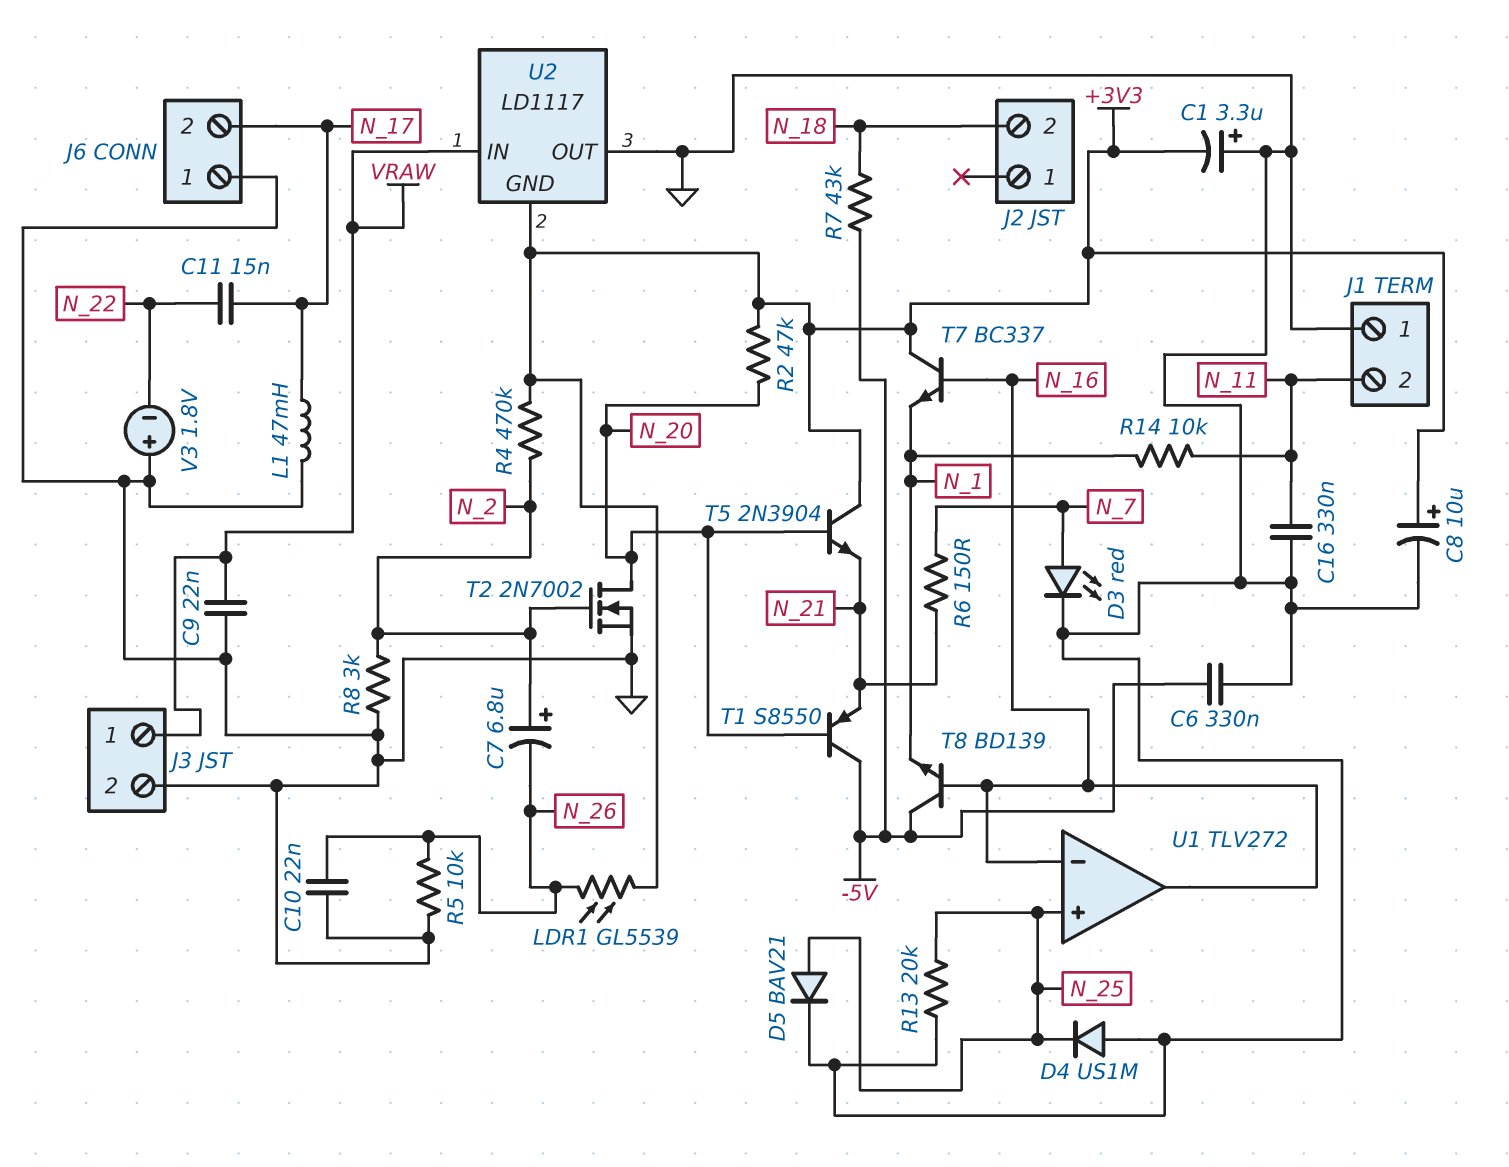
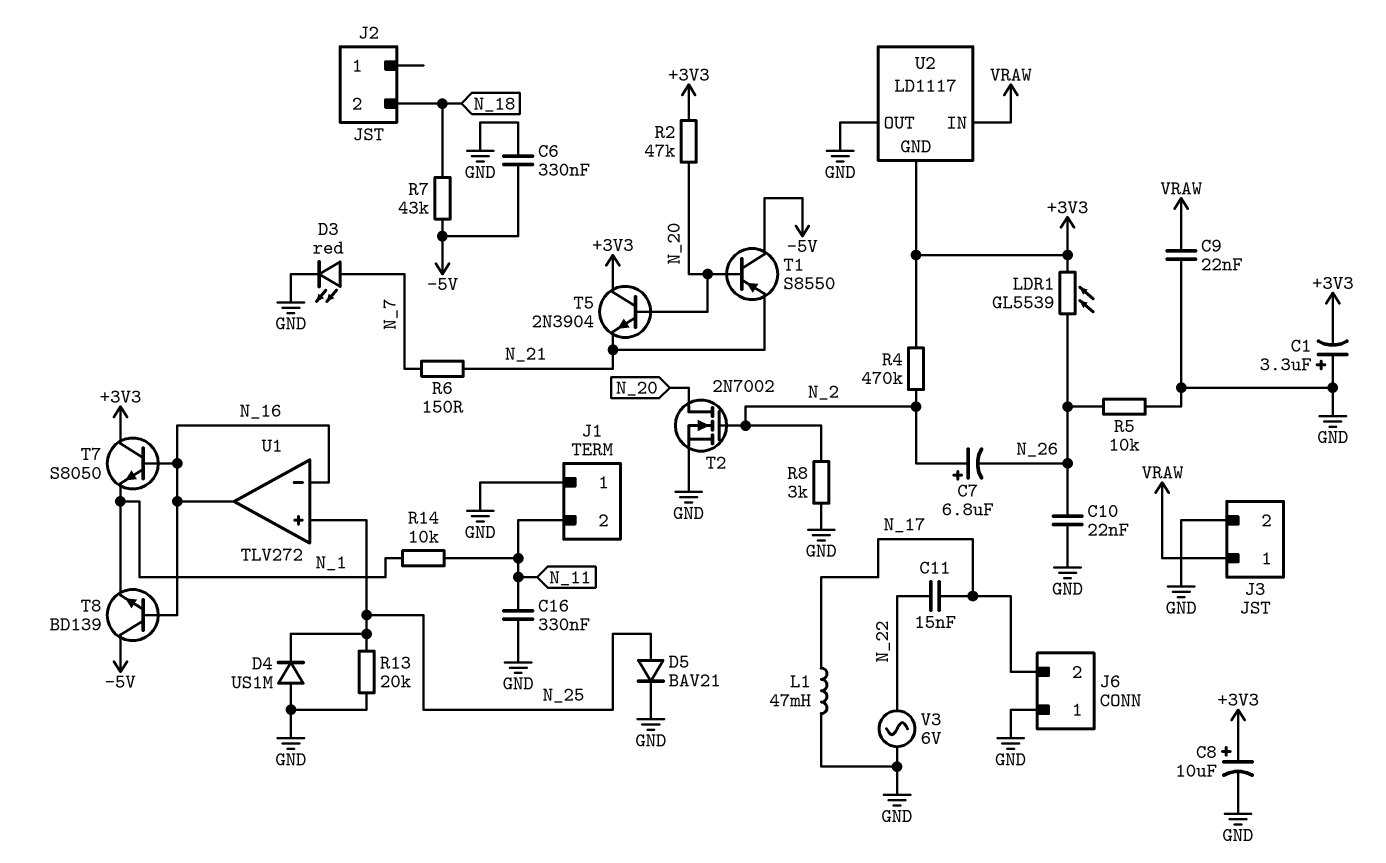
T7: NPN BC337 (B N_16, C +3V3, E N_1) -> NPN S8050 (B N_16, C +3V3, E N_1)
V3: 1.8V (plus GND, minus N_22) -> AC 6V (GND, N_22)

